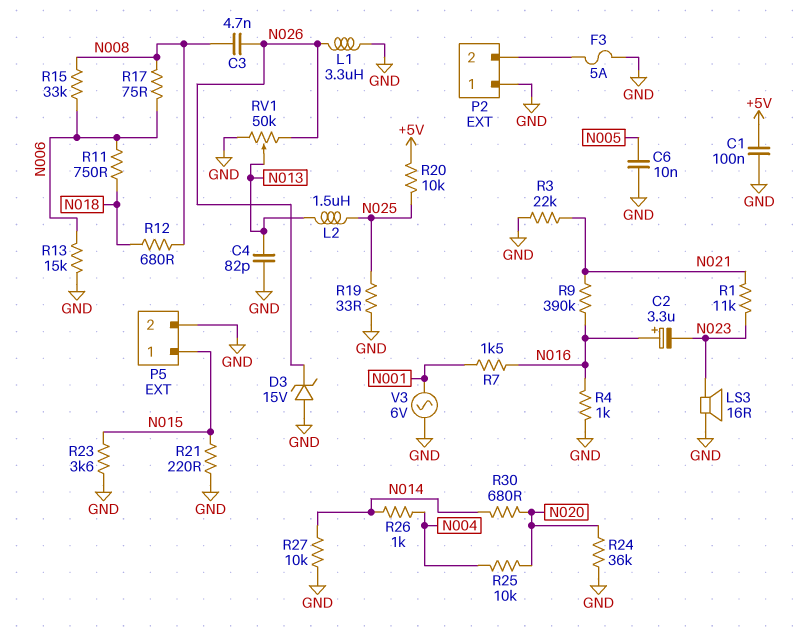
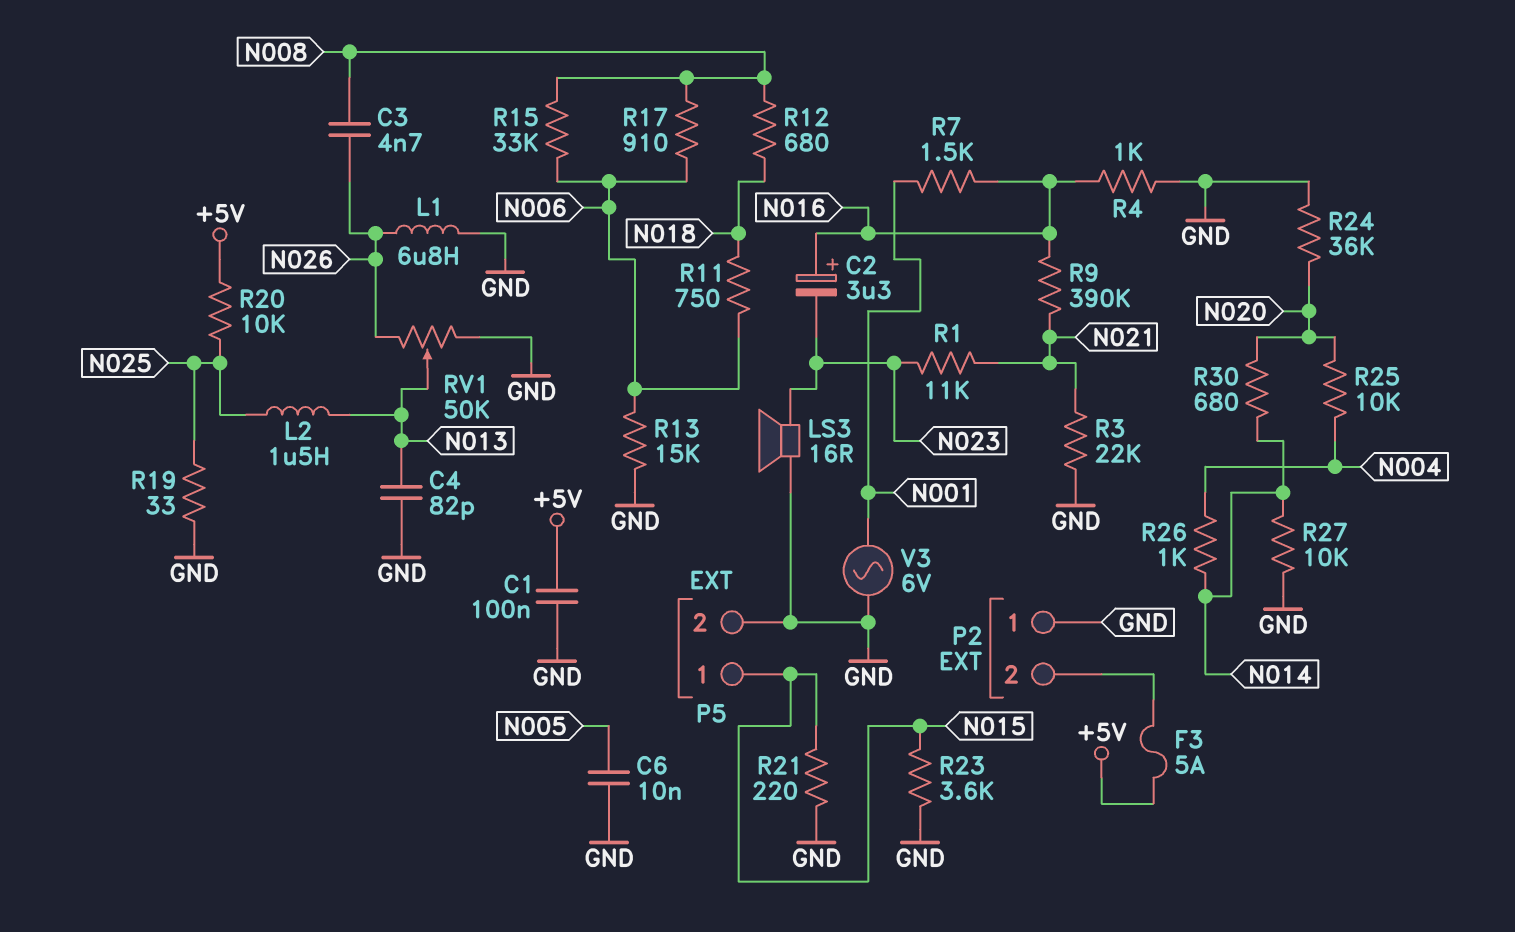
D3: zener 15V (A GND, K N026) -> none
F3: 5A (GND, P2/2) -> 5A (+5V, P2/2)
L1: 3.3uH (GND, N026) -> 6.8uH (GND, N026)
R17: 75 (N006, N008) -> 910 (N006, N008)

